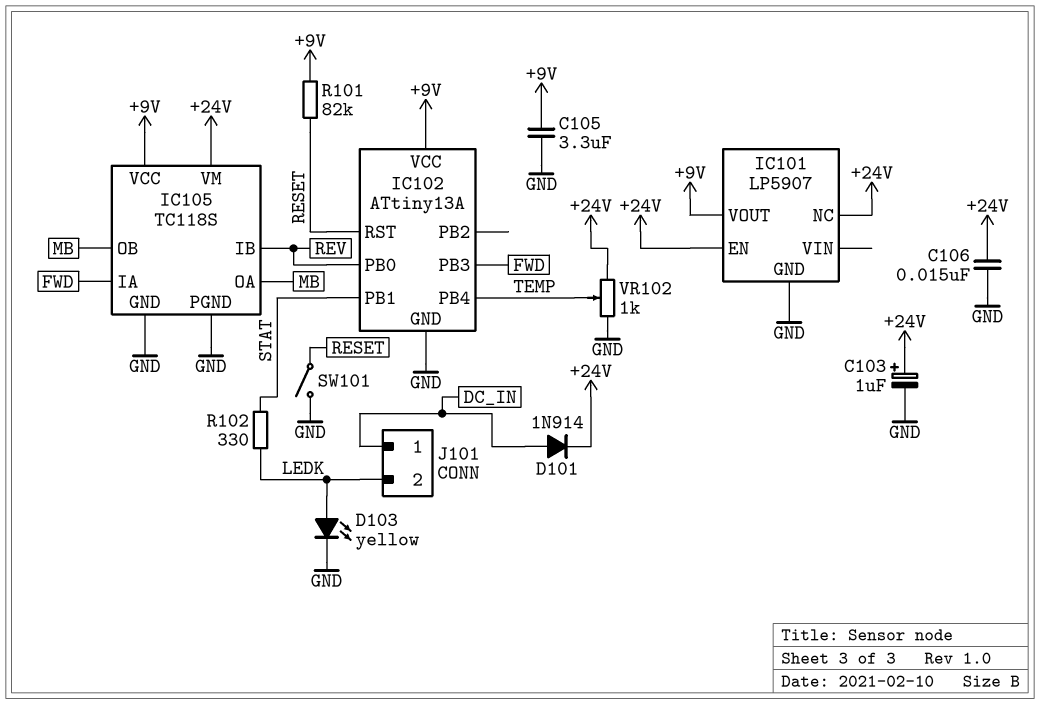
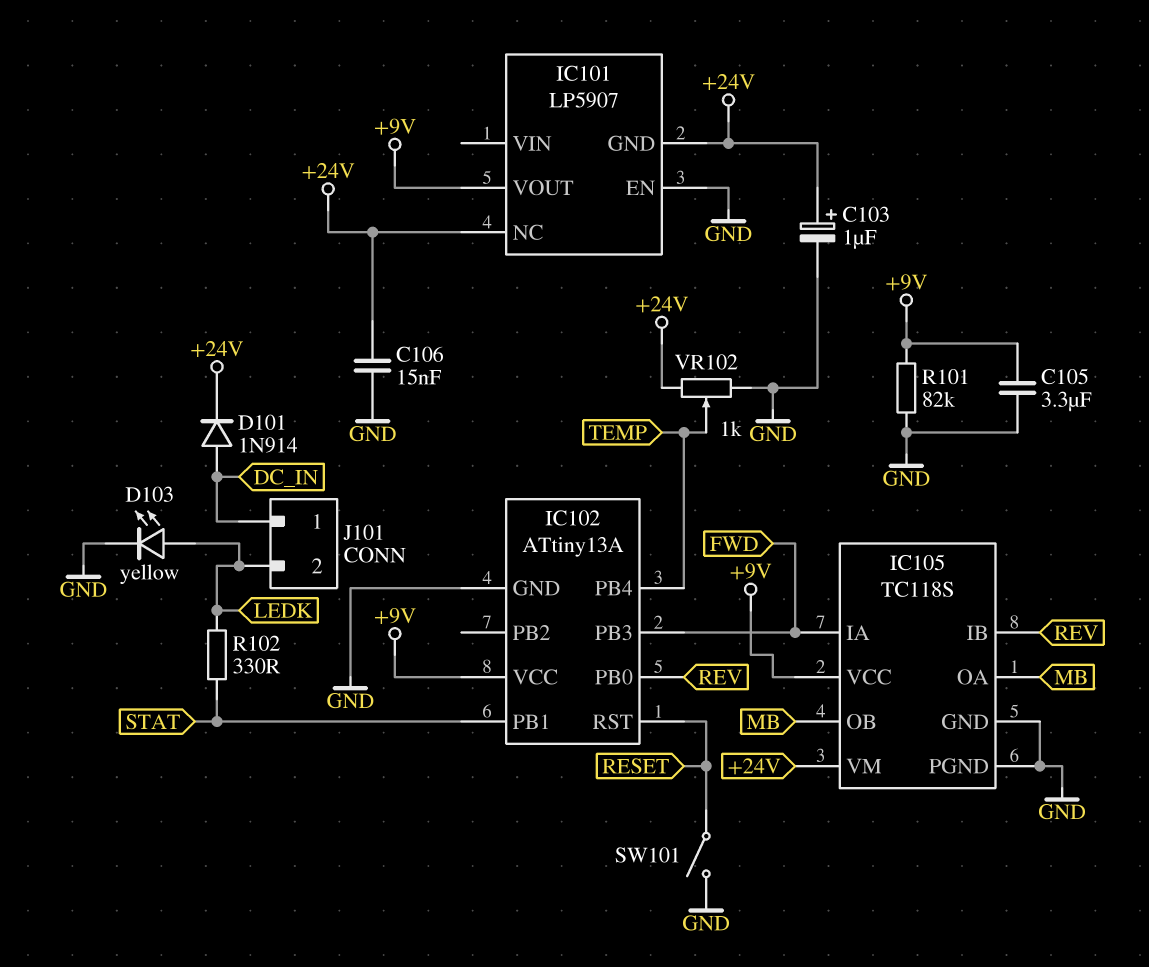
IC101 pin EN: +24V -> GND
IC101 pin GND: GND -> +24V
R101: 82k (+9V, RESET) -> 82k (+9V, GND)

